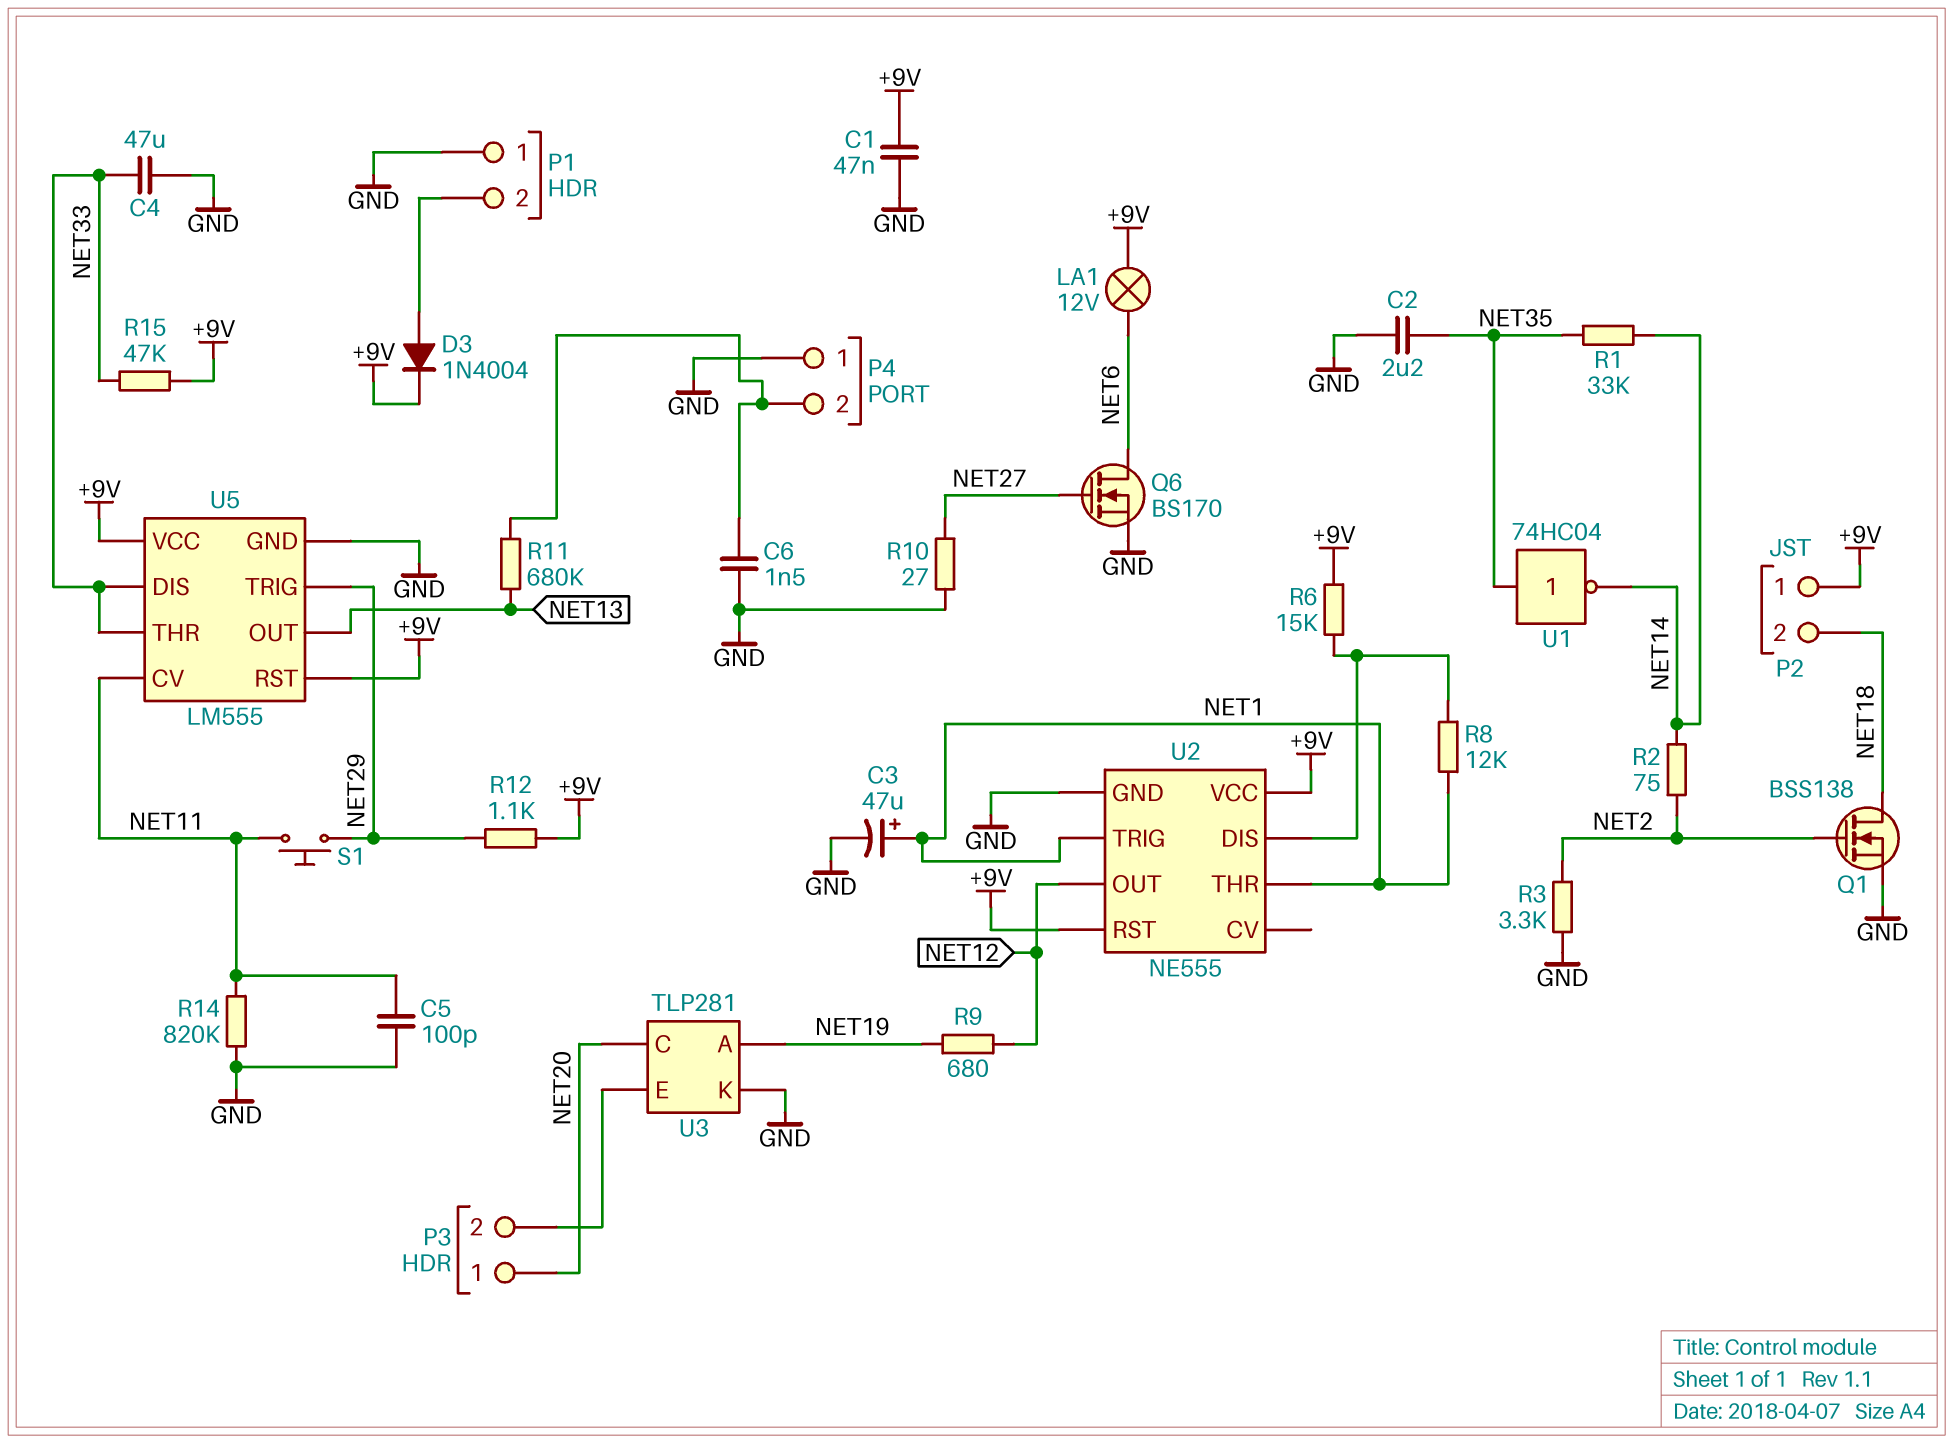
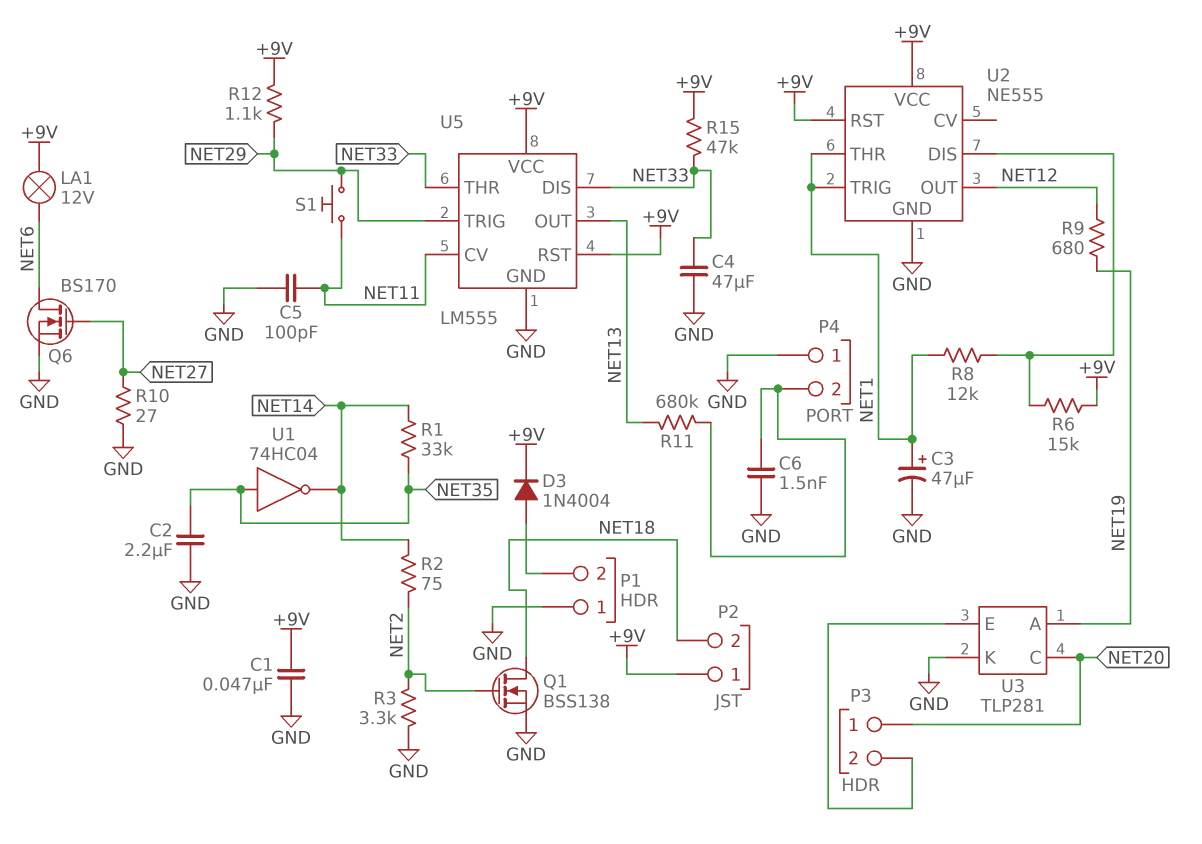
R14: 820k (GND, NET11) -> none

